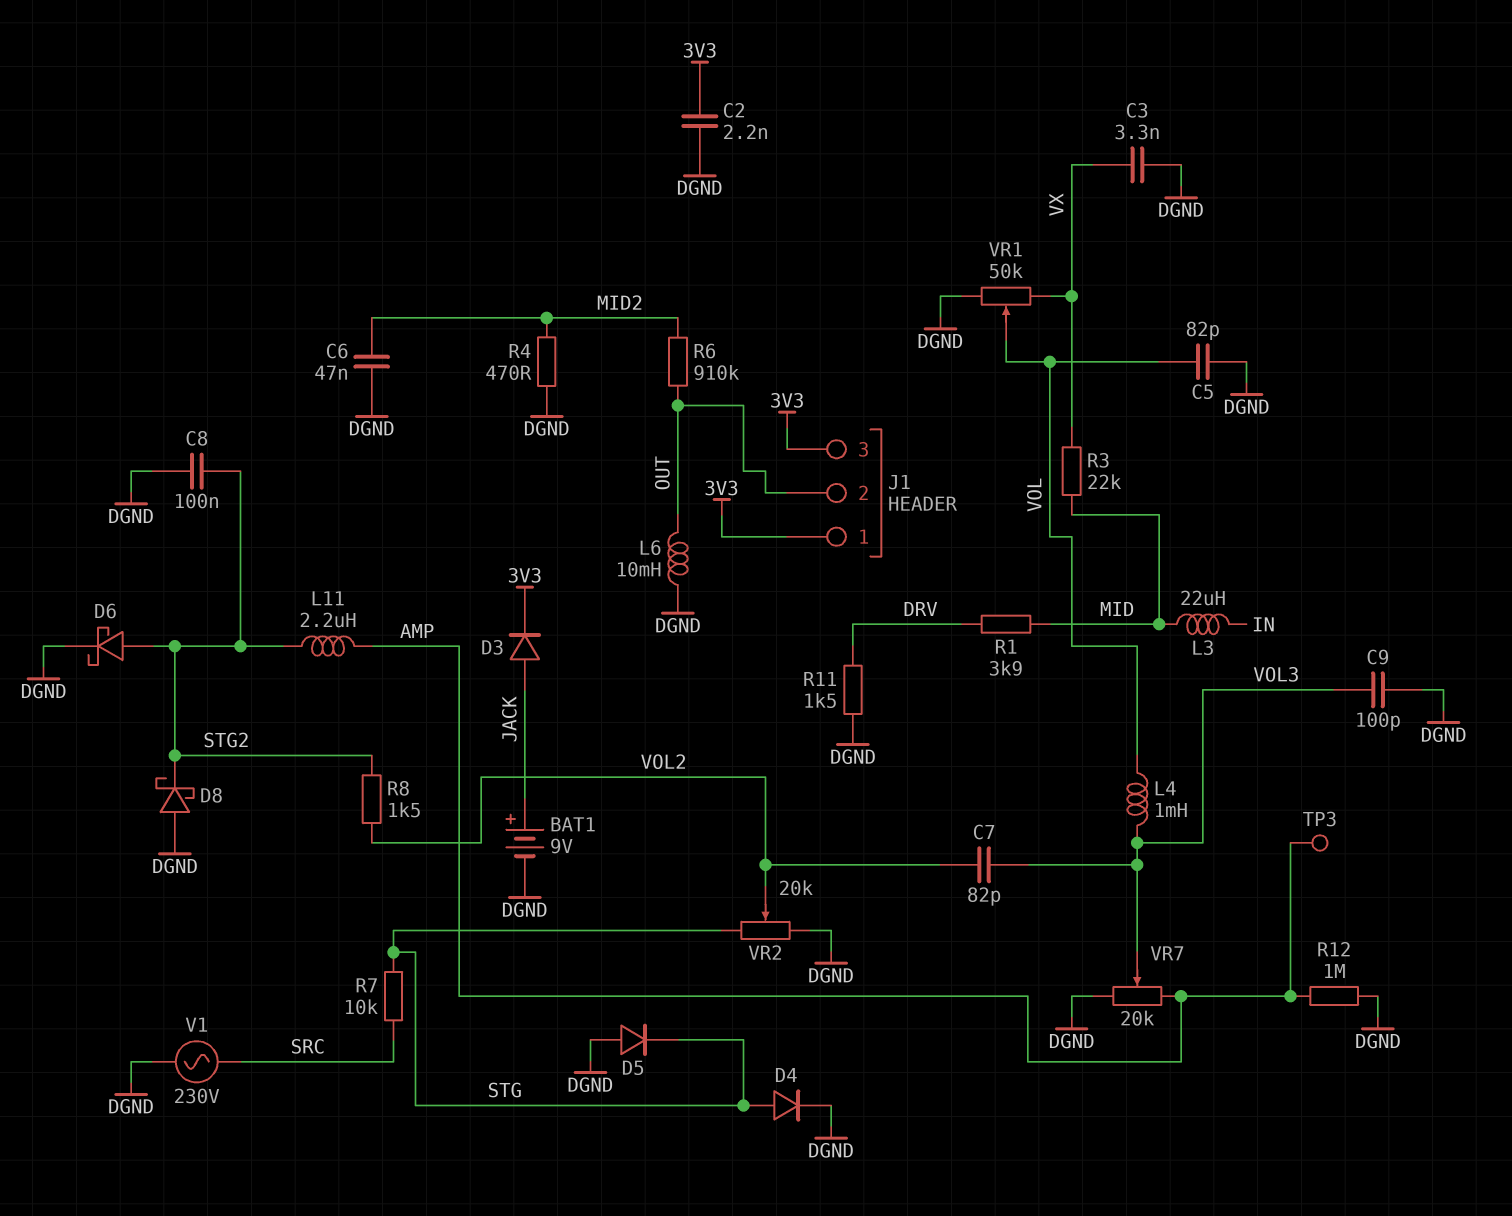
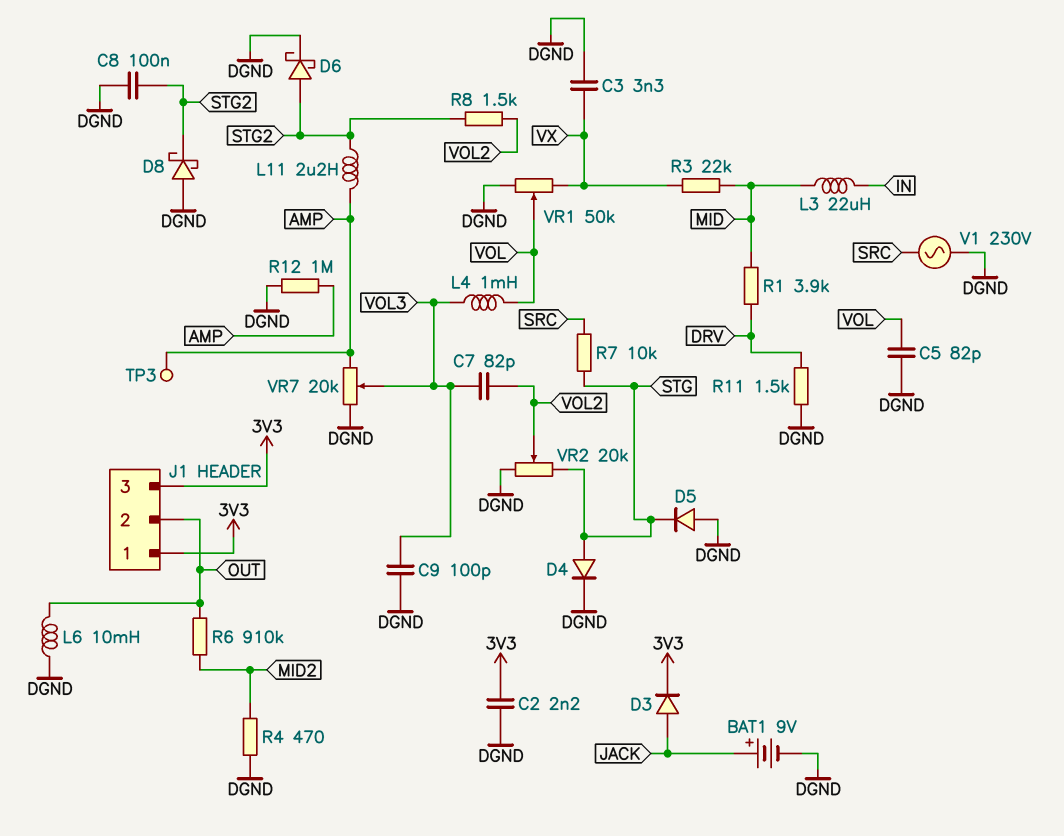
C6: 47nF (DGND, MID2) -> none

